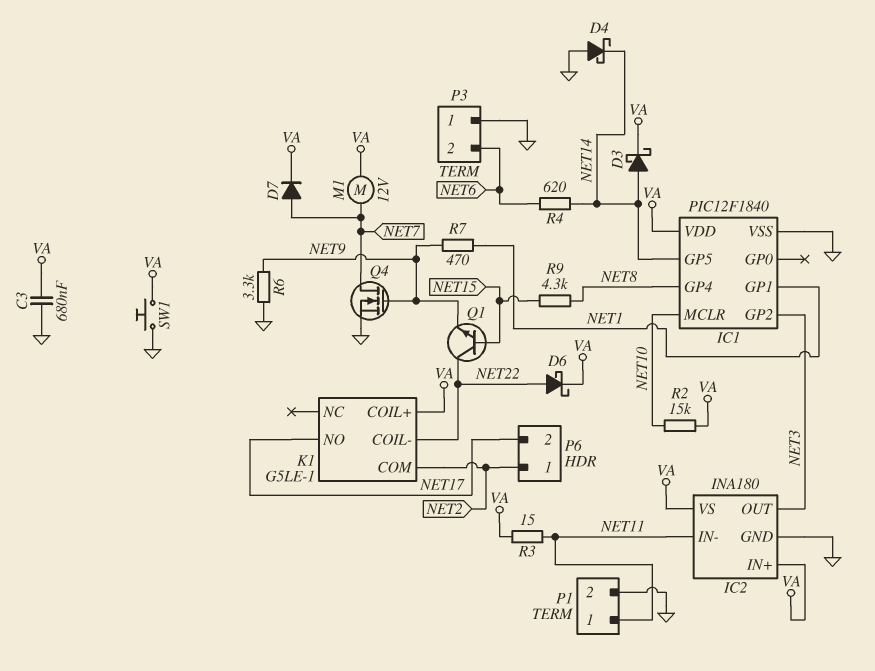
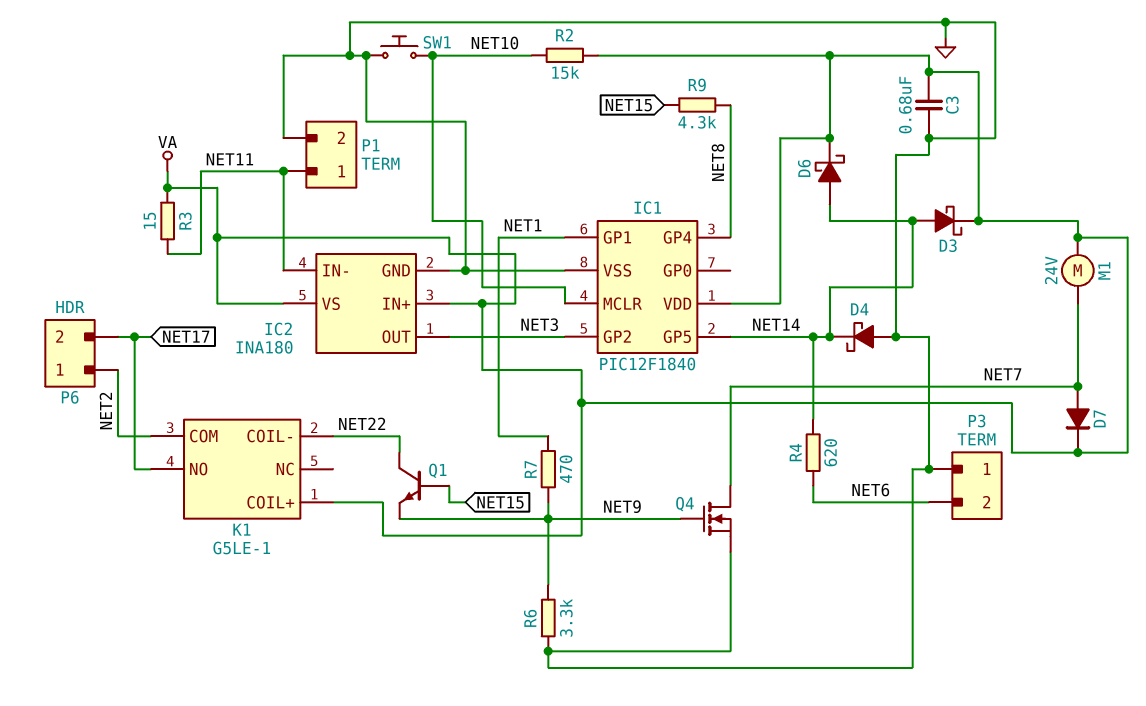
D6: schottky (A NET22, K VA) -> schottky (A NET14, K VA)
M1: motor 12V (NET7, VA) -> motor 24V (NET7, VA)
SW1: button (GND, VA) -> button (GND, NET10)

